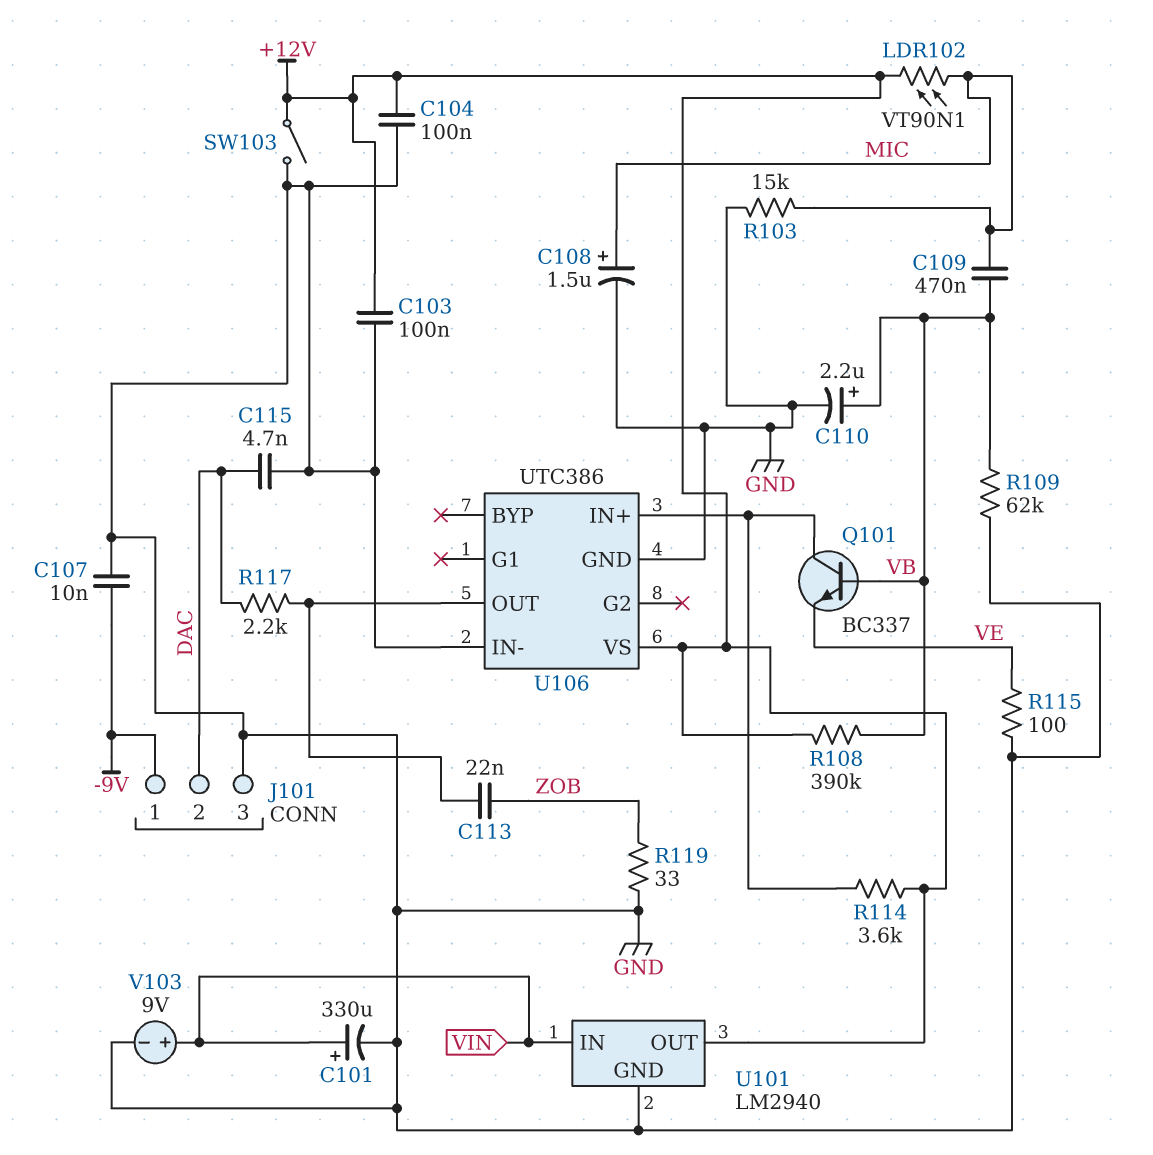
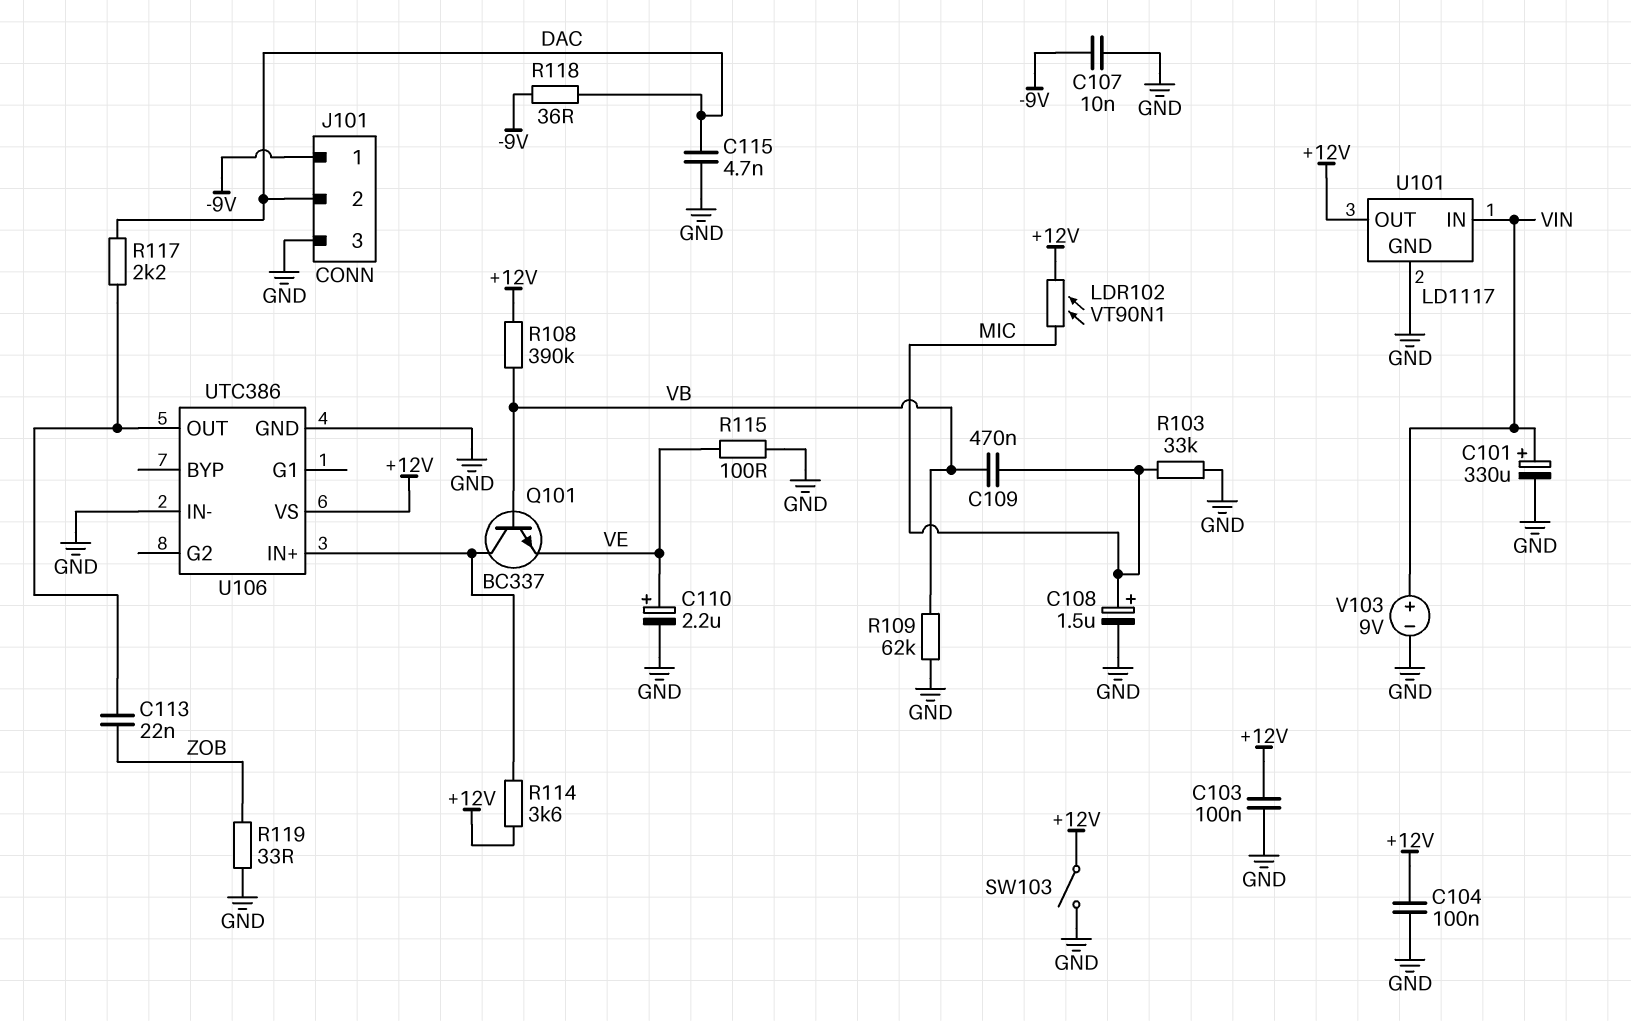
C110: 2.2uF (plus VB, minus GND) -> 2.2uF (plus VE, minus GND)
R103: 15k (GND, MIC) -> 33k (GND, MIC)
R118: none -> 36 (-9V, DAC)
U101: LM2940 -> LD1117

